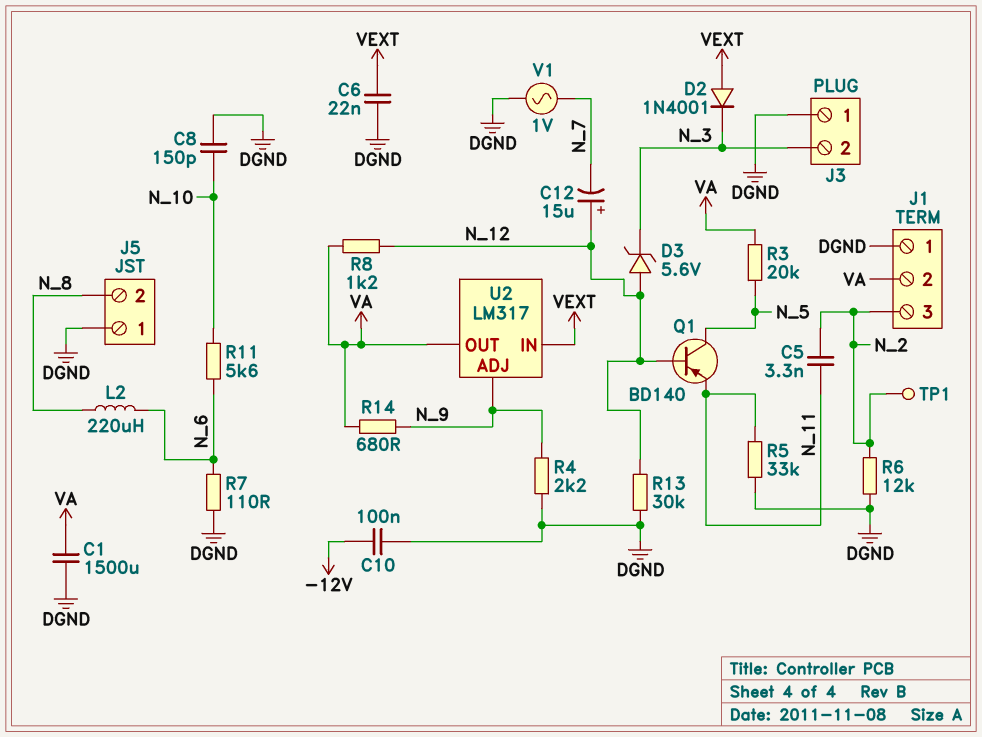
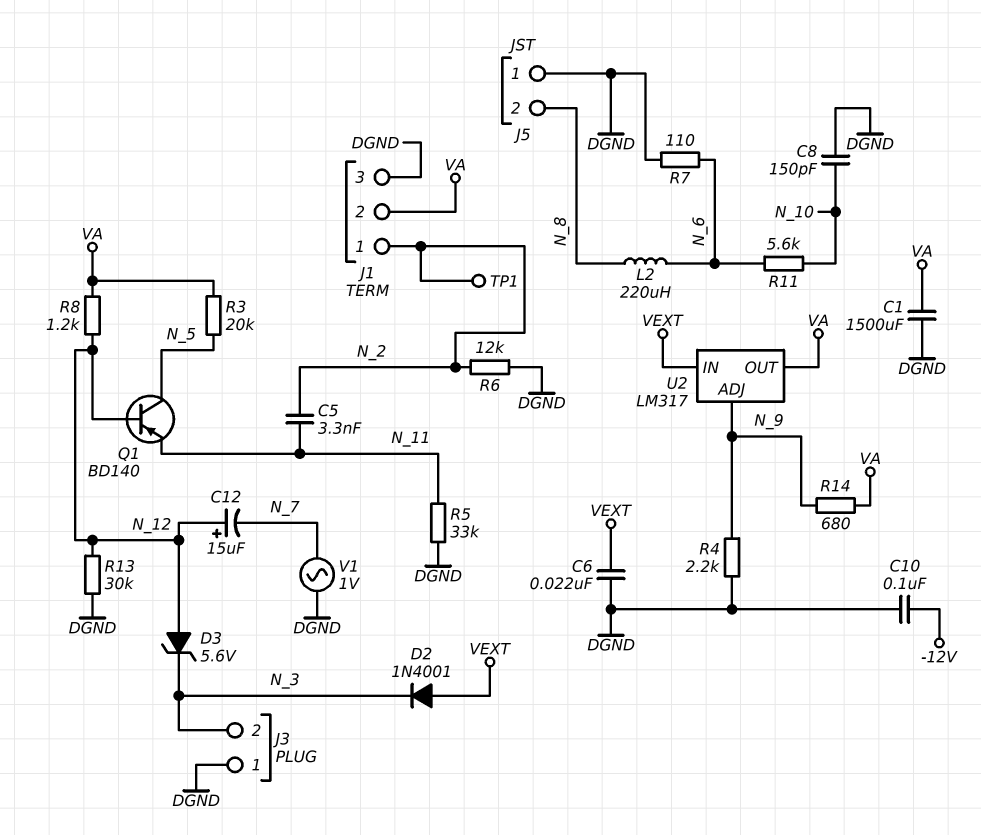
J1 pin 1: DGND -> N_2
J1 pin 3: N_2 -> DGND

